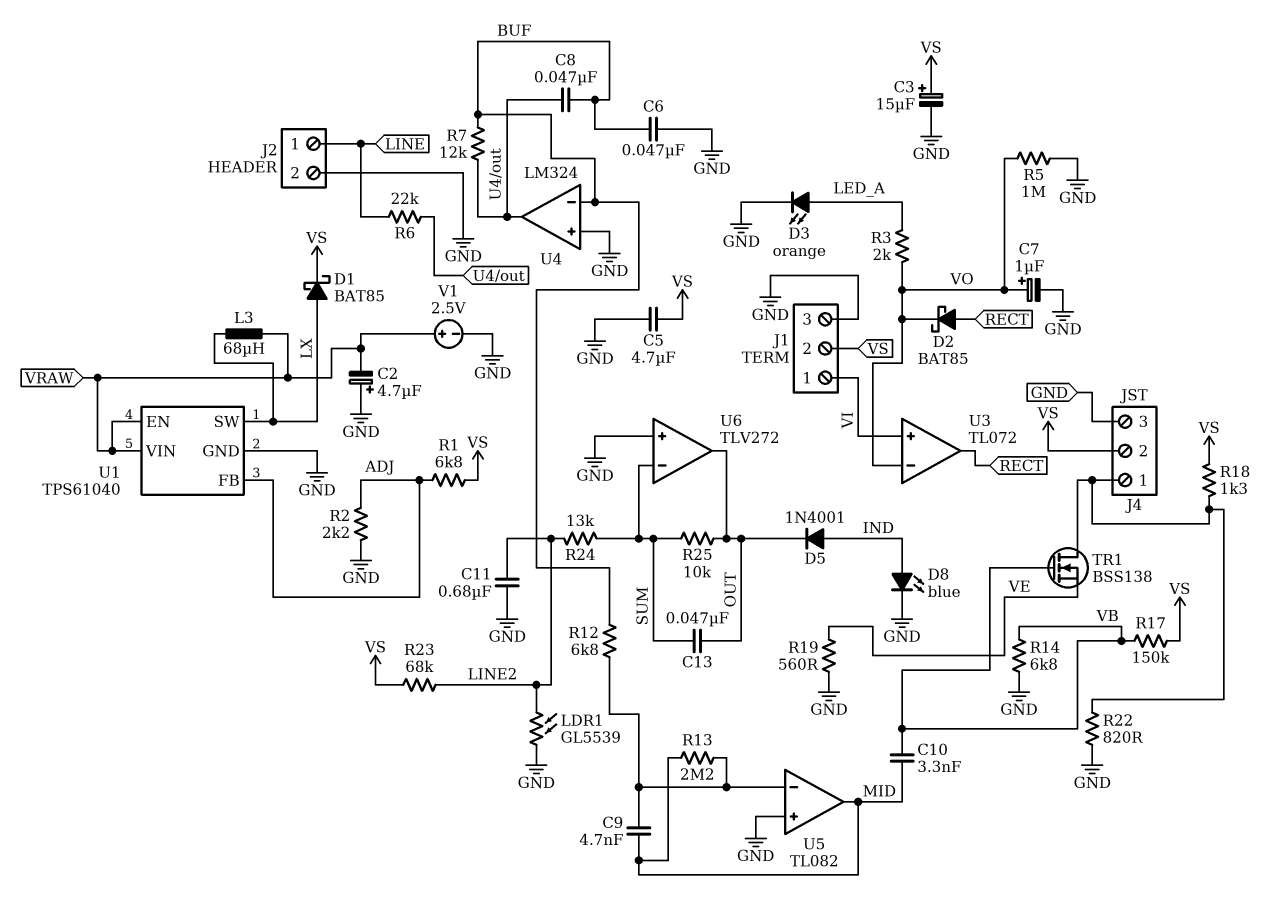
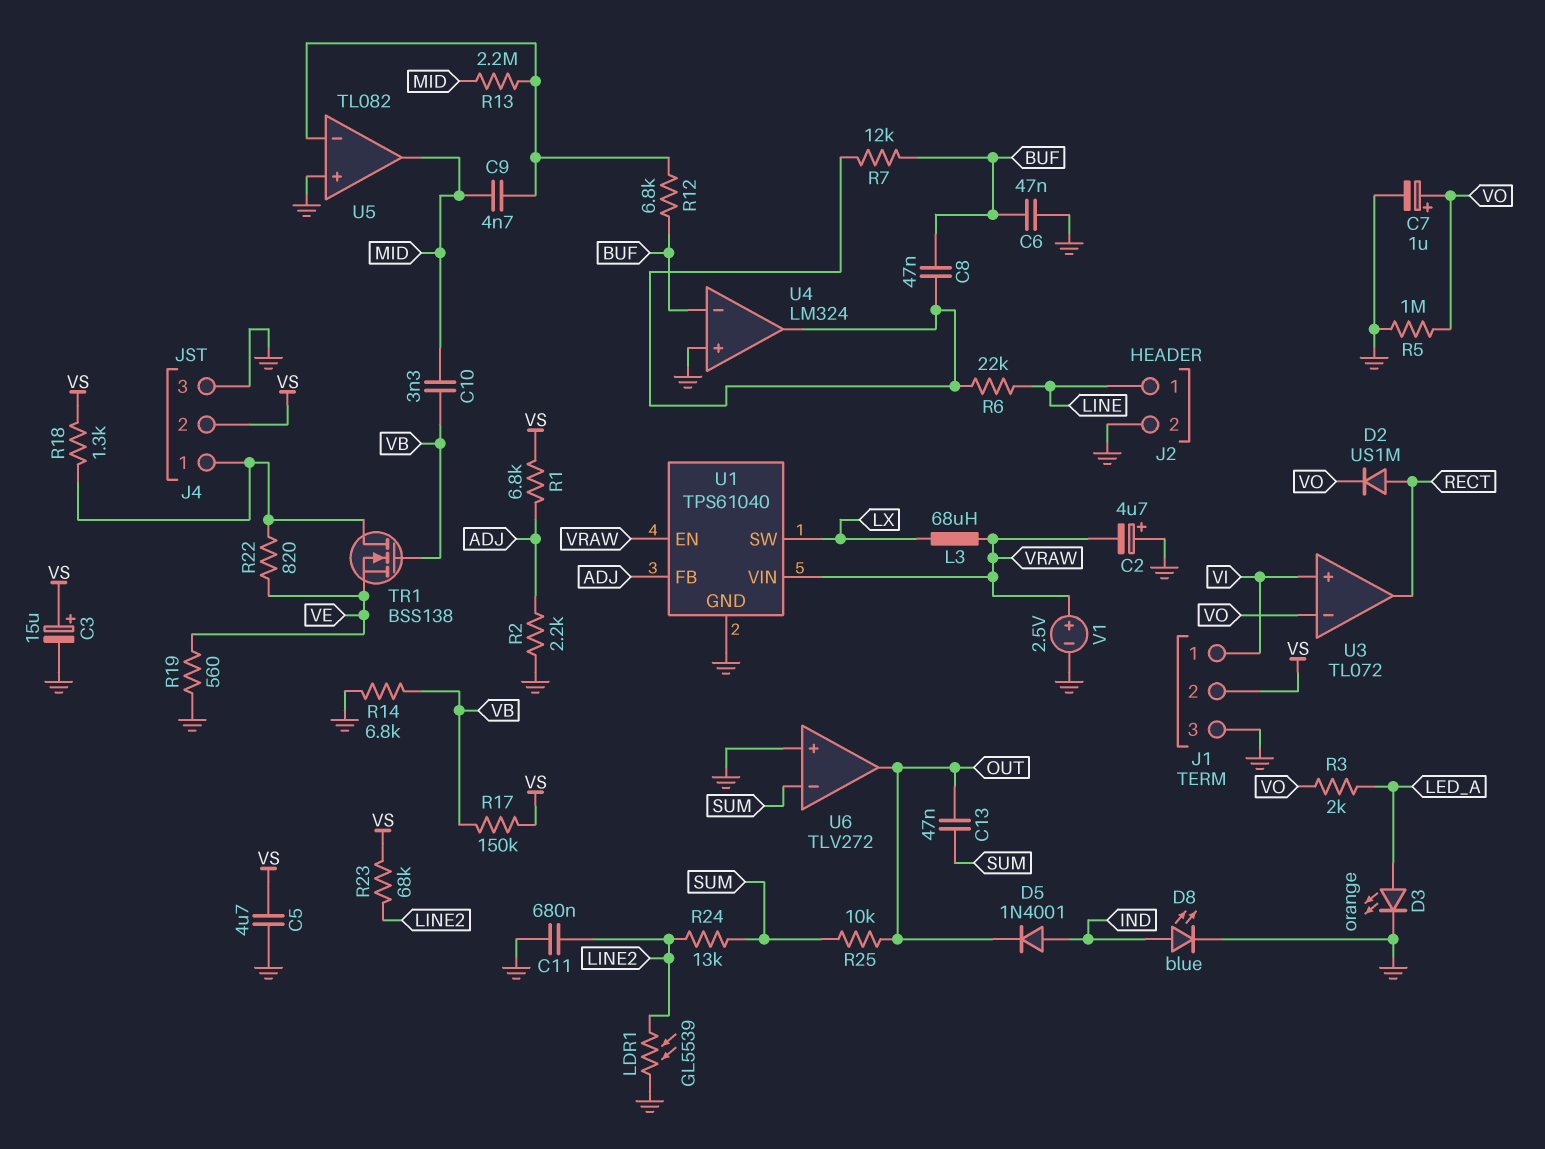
D1: schottky BAT85 (A LX, K VS) -> none
D2: schottky BAT85 (A RECT, K VO) -> diode US1M (A RECT, K VO)
R22: 820 (GND, J4/1) -> 820 (J4/1, VE)

